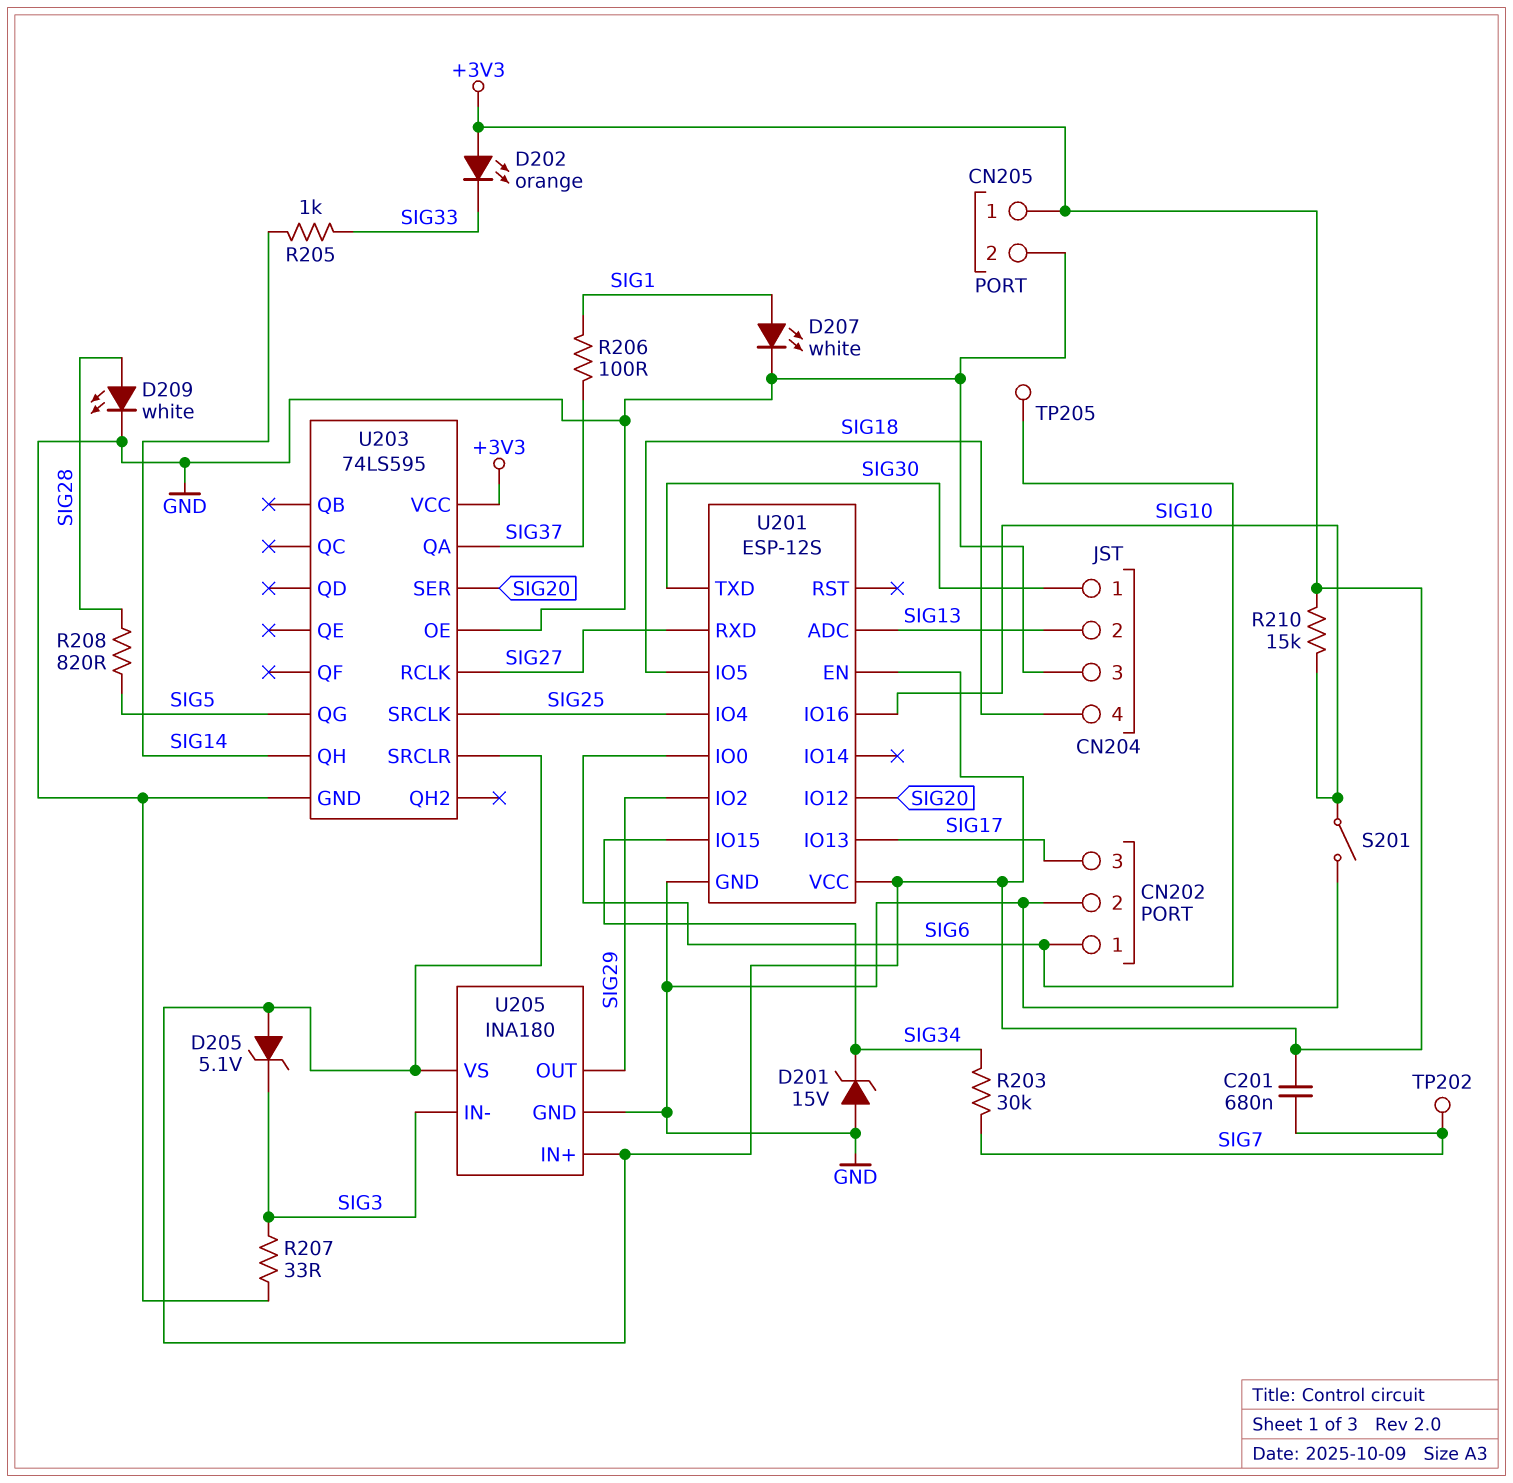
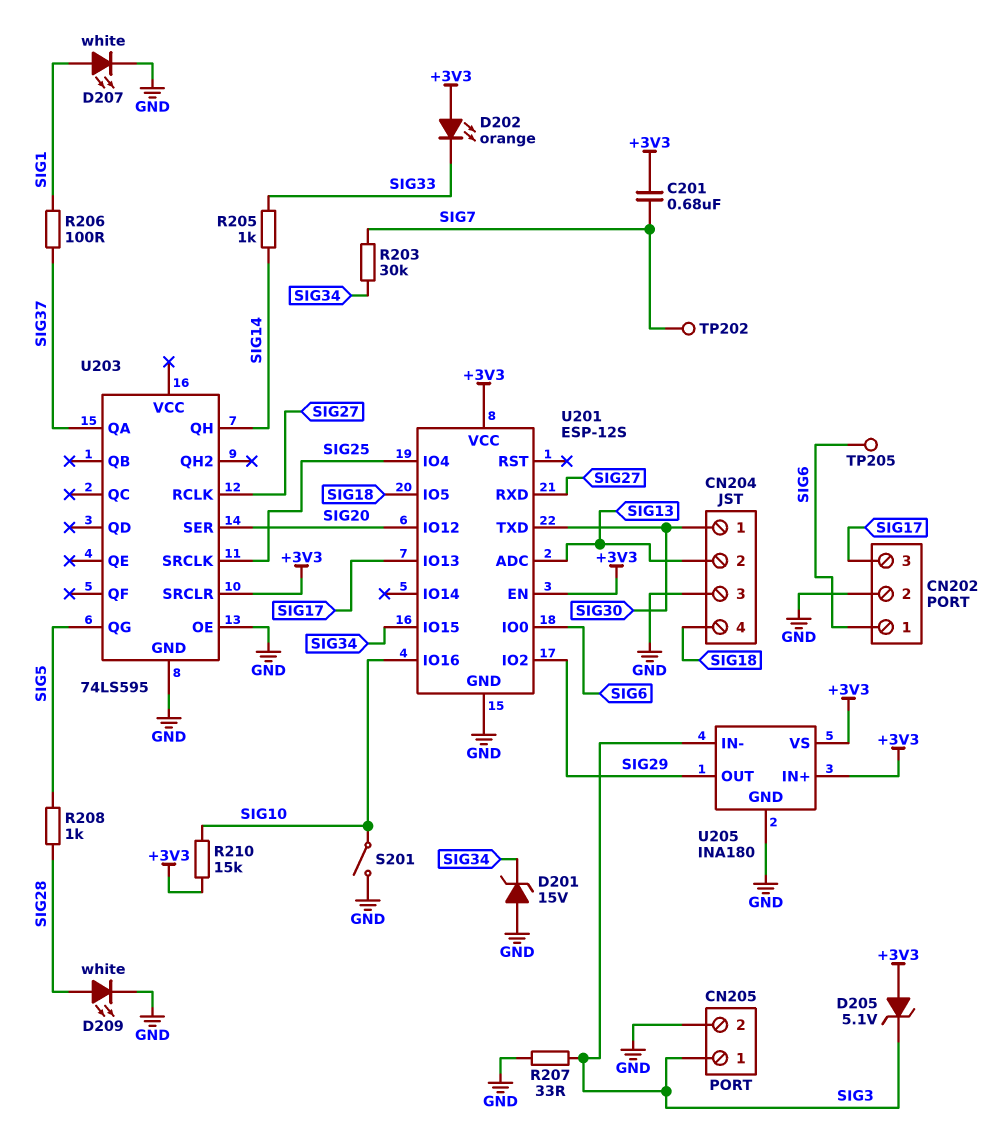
CN205 pin 1: +3V3 -> SIG3
R208: 820 (SIG5, SIG28) -> 1k (SIG5, SIG28)
U203 pin VCC: +3V3 -> none

